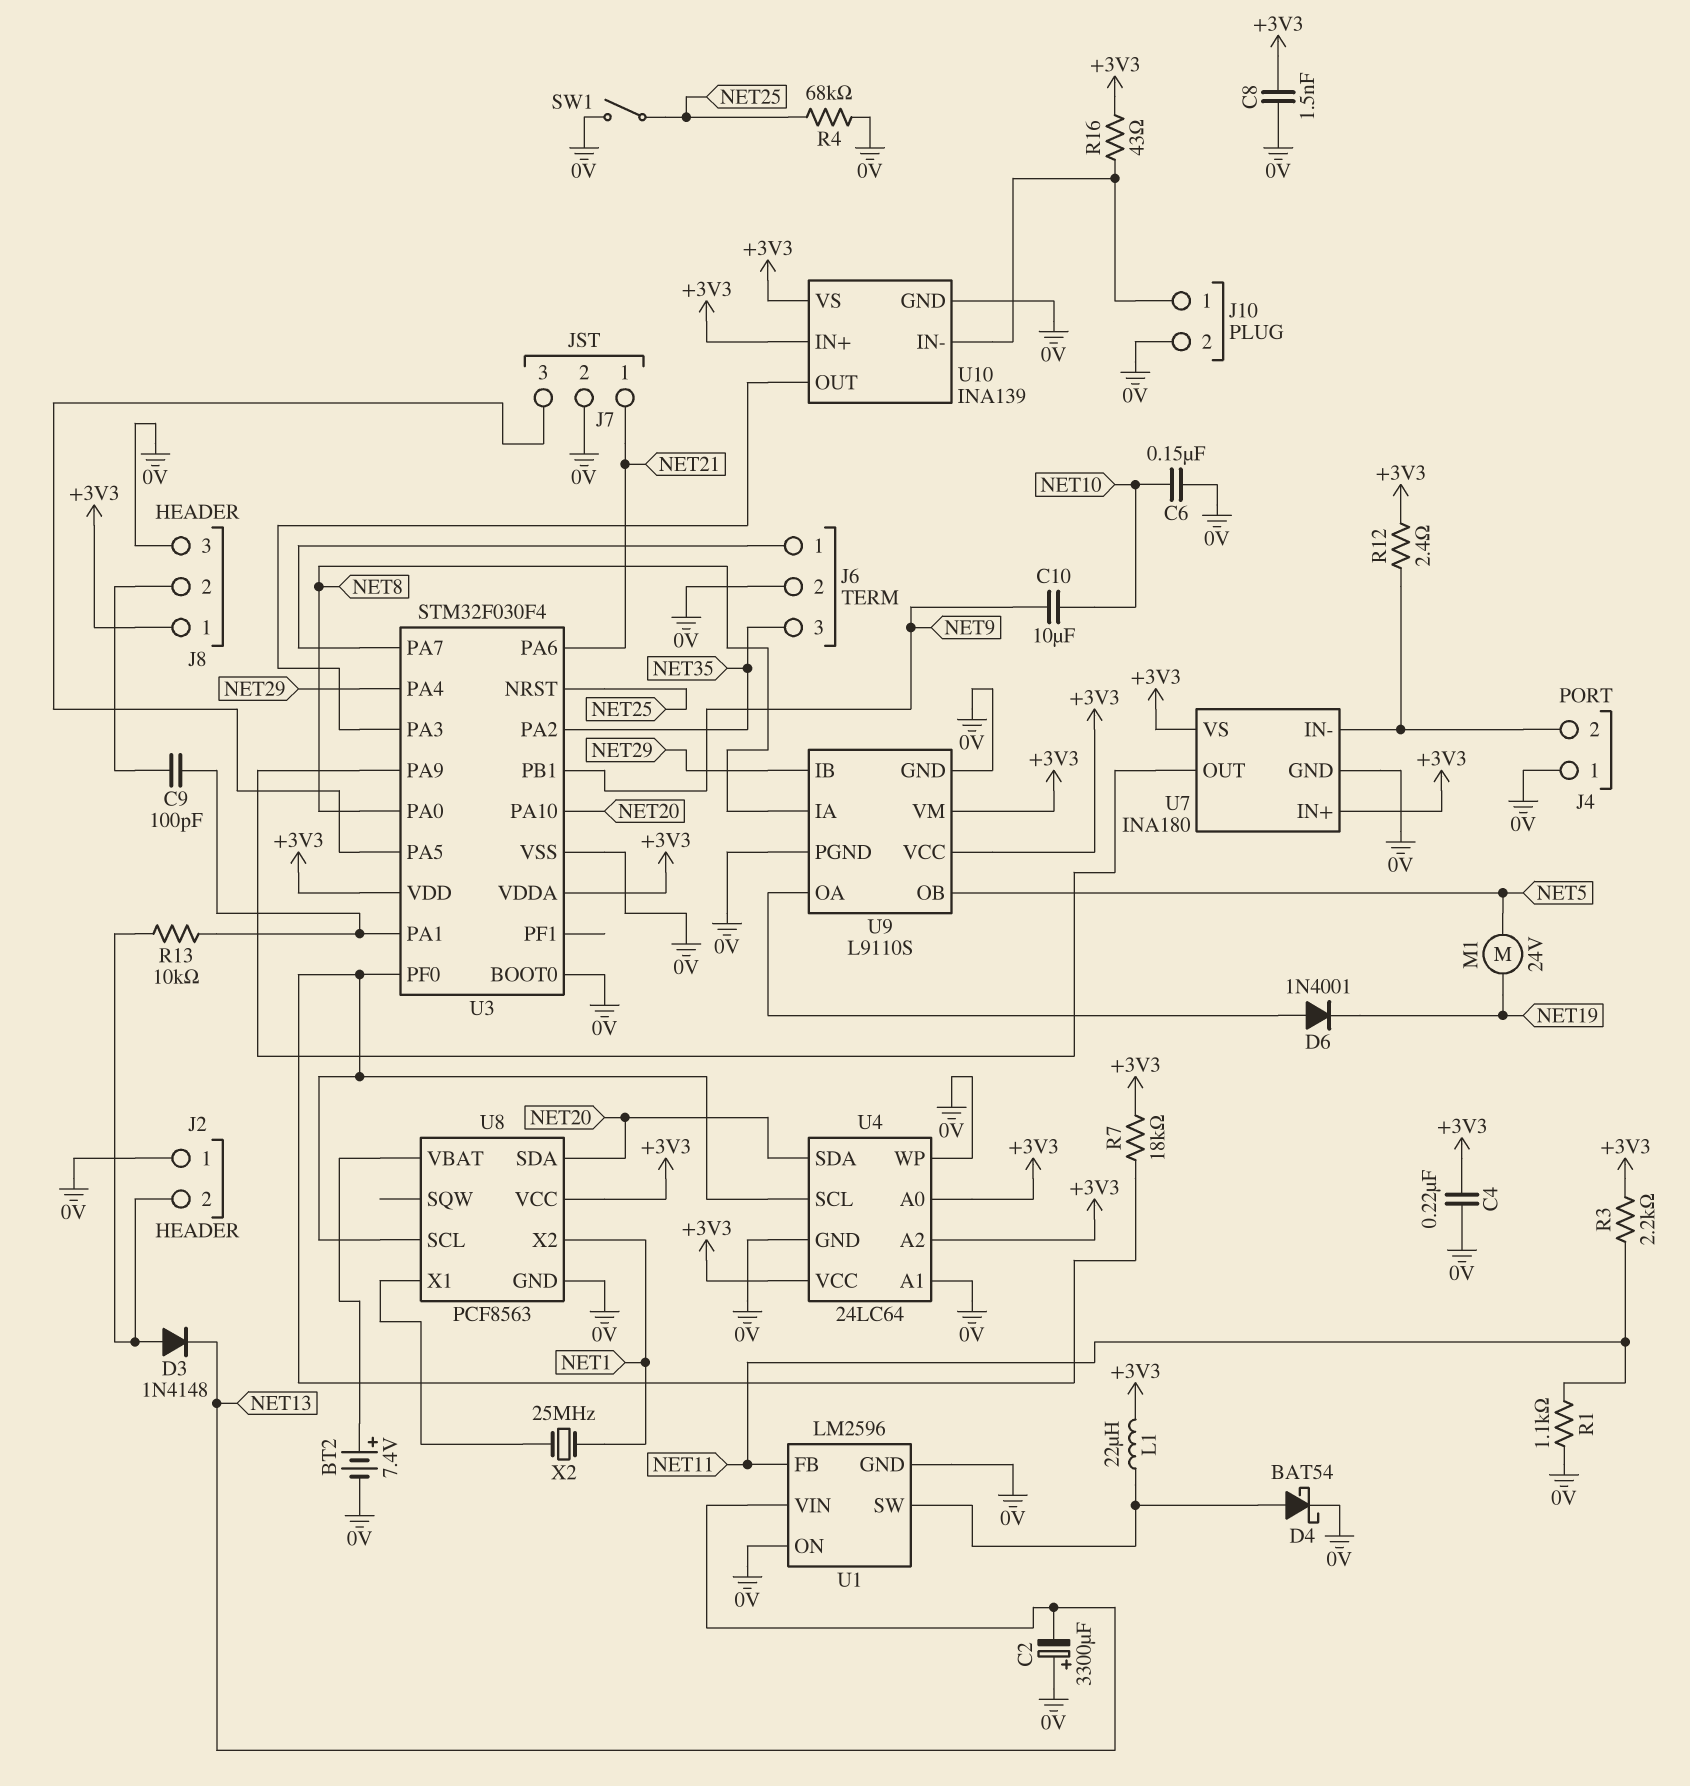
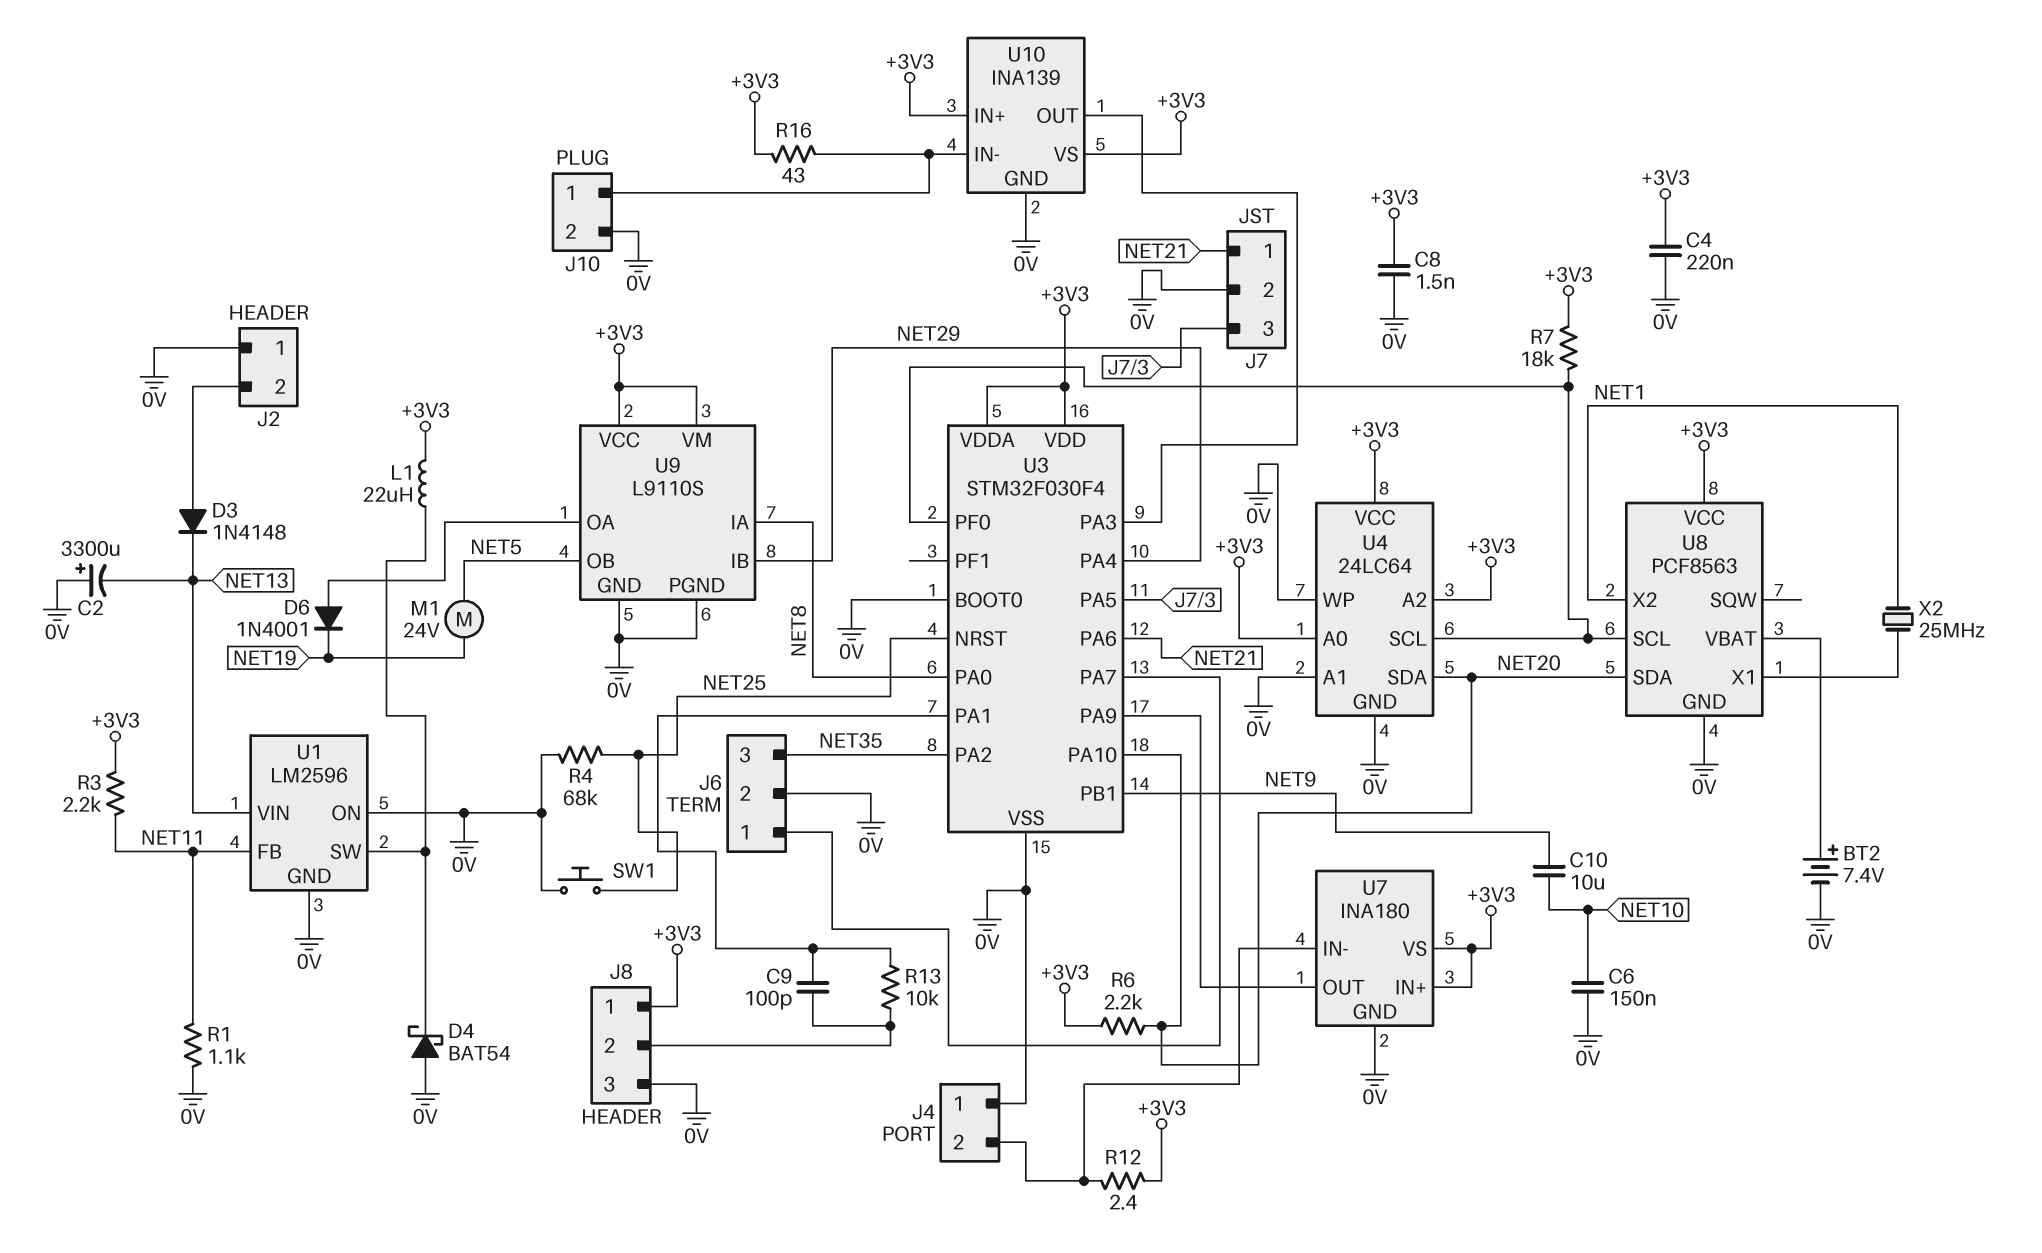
D4: schottky BAT54 (A U1/SW, K 0V) -> schottky BAT54 (A 0V, K U1/SW)
R6: none -> 2.2k (+3V3, NET20)
R13: 10k (J2/2, U3/PA1) -> 10k (J8/2, U3/PA1)
SW1: switch (0V, NET25) -> button (0V, NET25)

